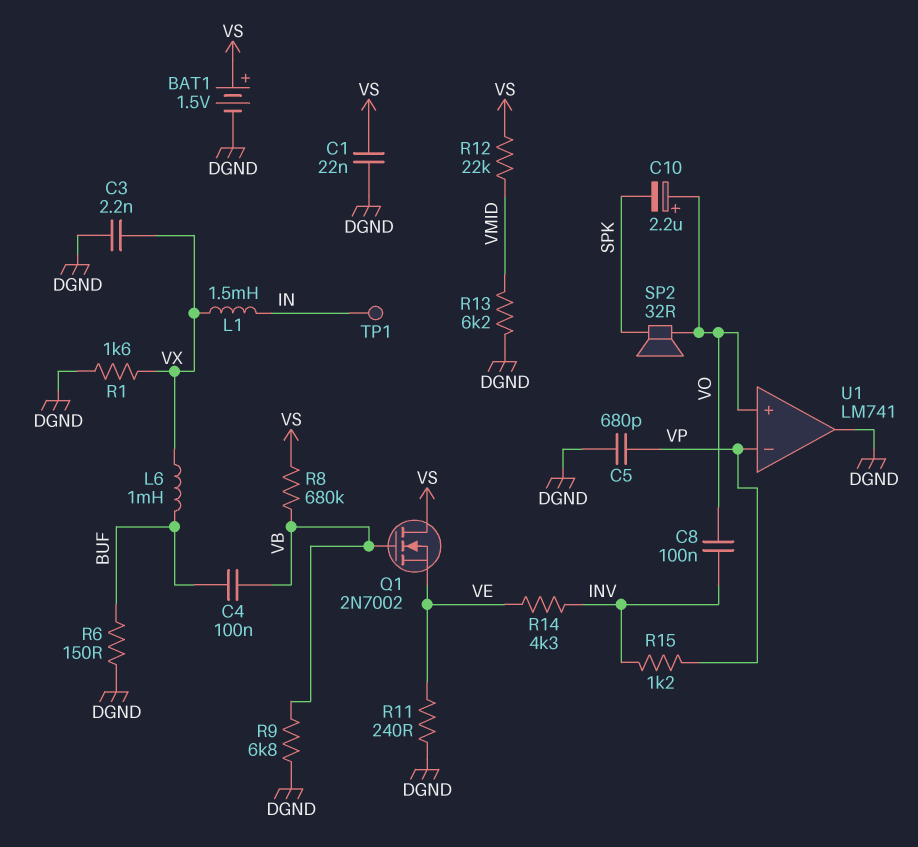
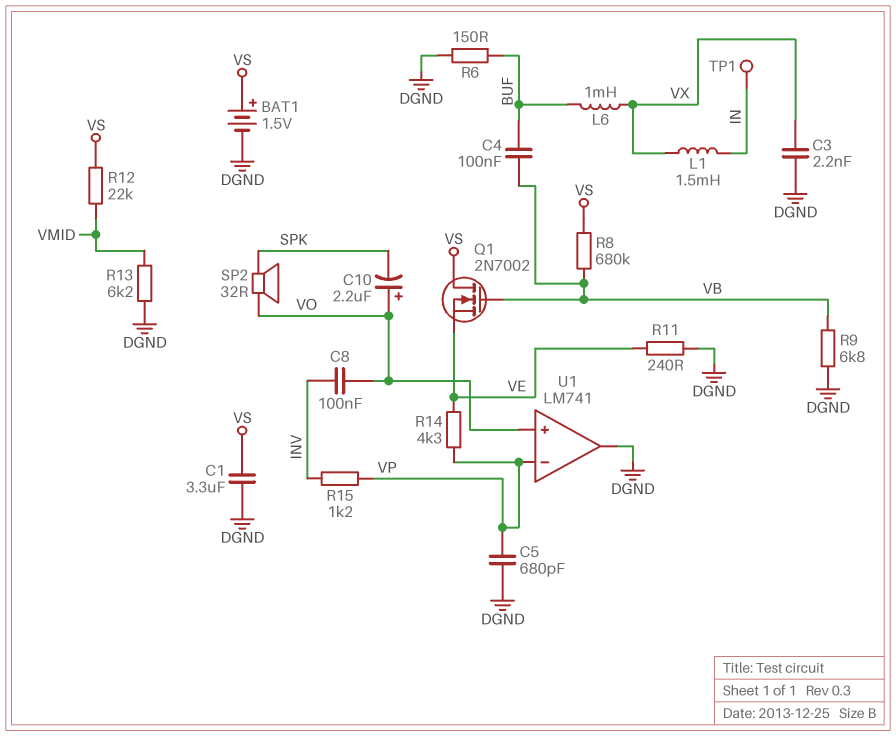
C1: 22nF (DGND, VS) -> 3.3uF (DGND, VS)
R1: 1.6k (DGND, VX) -> none
R14: 4.3k (INV, VE) -> 4.3k (VE, VP)

